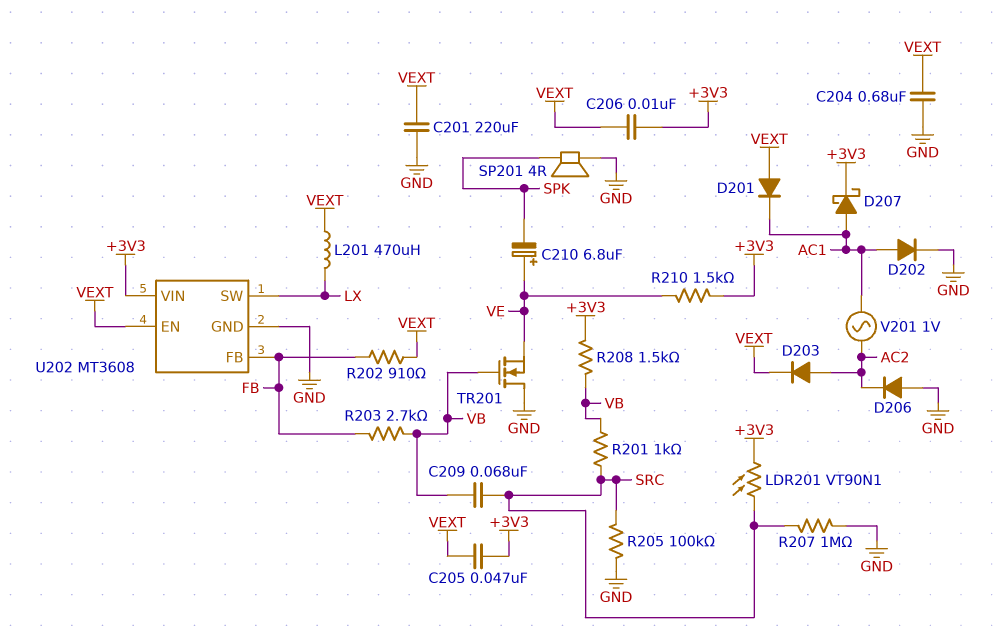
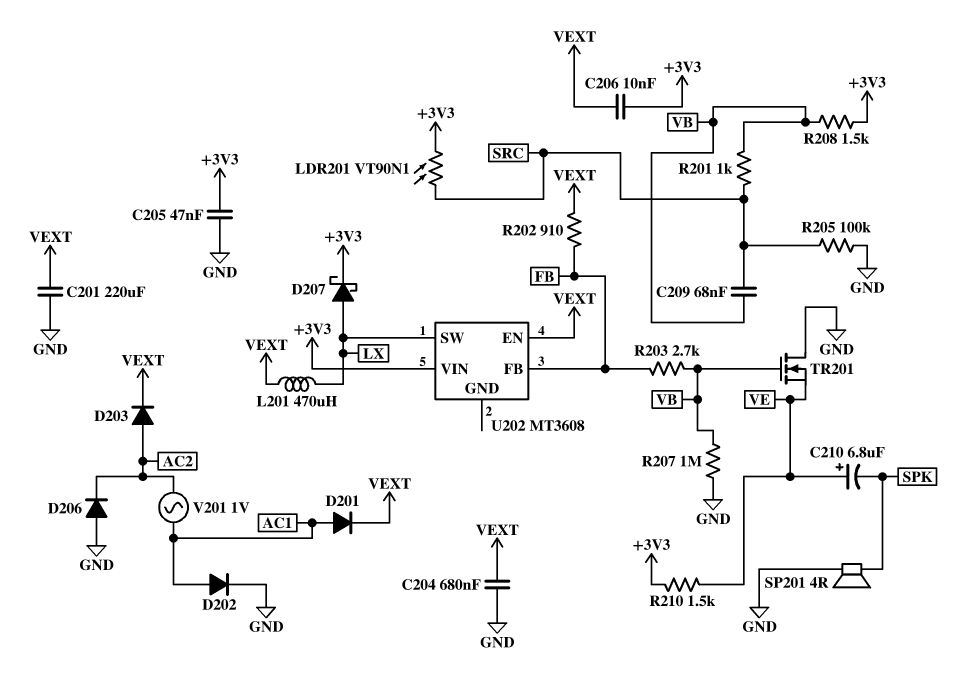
C205: 47nF (+3V3, VEXT) -> 47nF (+3V3, GND)
D201: diode (A VEXT, K AC1) -> diode (A AC1, K VEXT)
D207: schottky (A AC1, K +3V3) -> schottky (A LX, K +3V3)
R207: 1M (GND, SRC) -> 1M (GND, VB)
U202 pin GND: GND -> none

